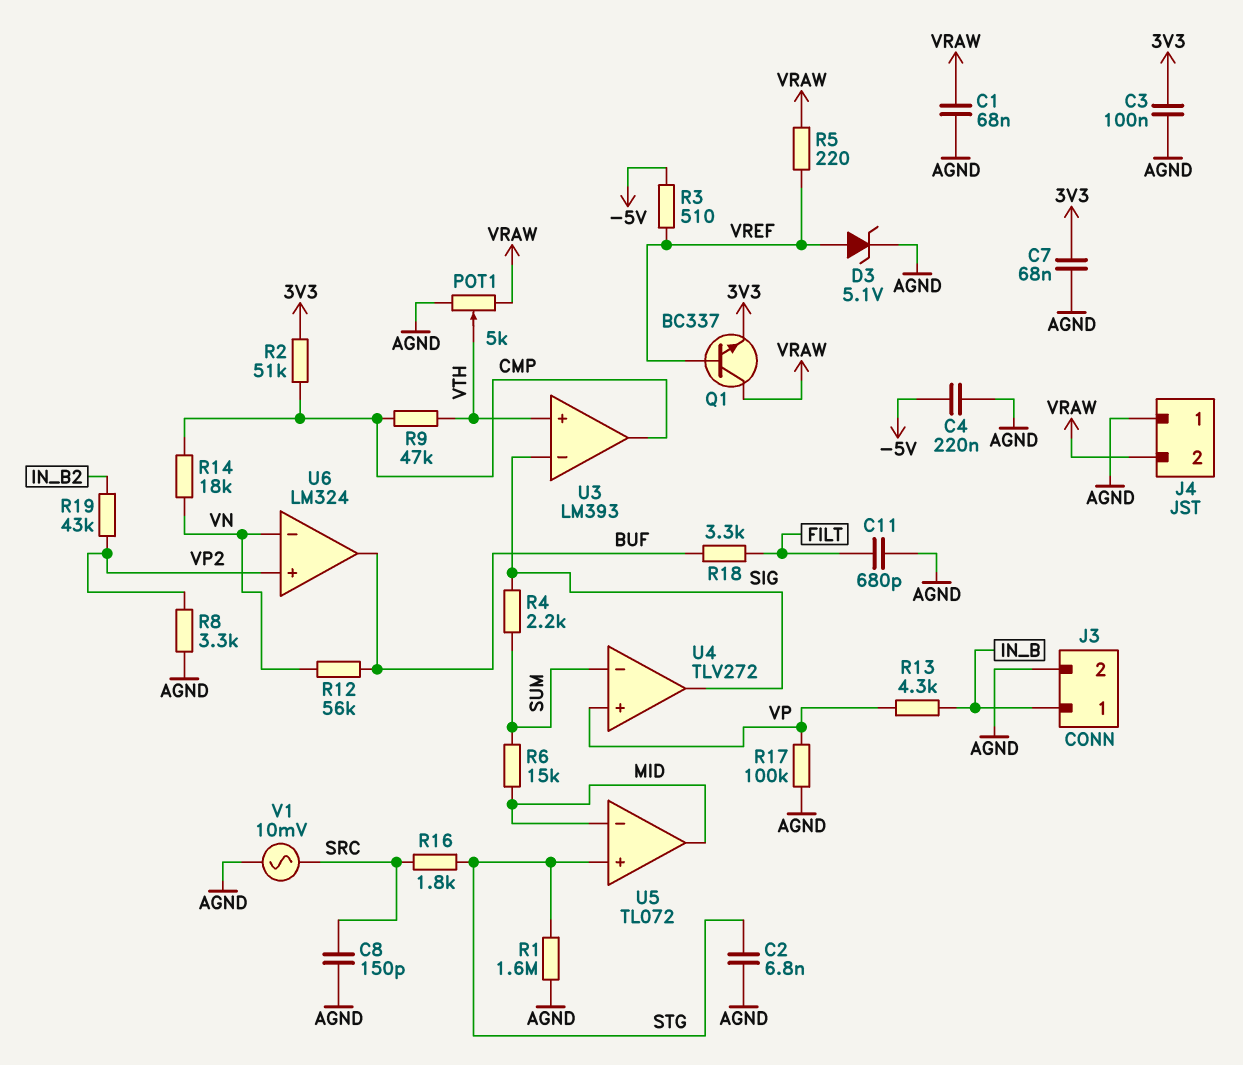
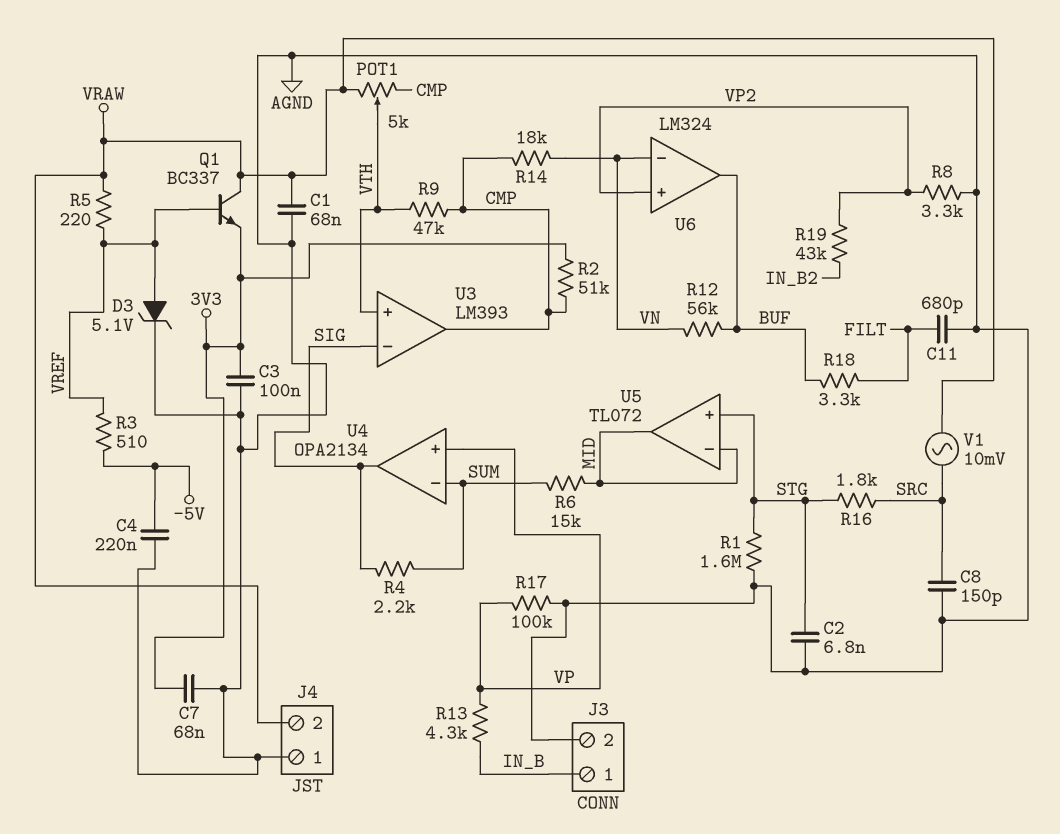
POT1: 5k (AGND, VRAW, wiper VTH) -> 5k (CMP, VRAW, wiper VTH)
U4: TLV272 -> OPA2134
V1: AC 10mV (AGND, SRC) -> AC 10mV (SRC, VRAW)

